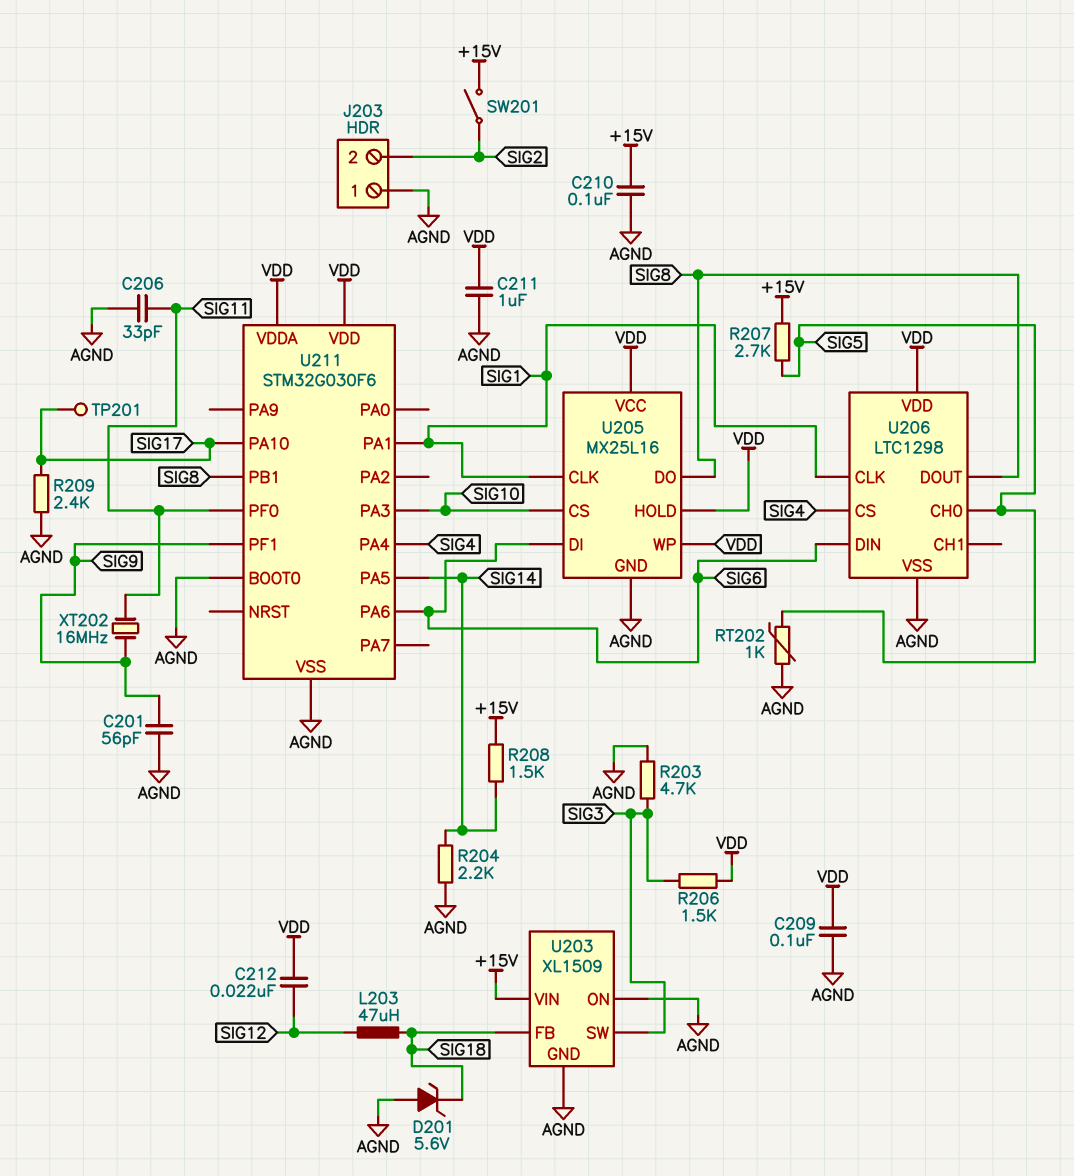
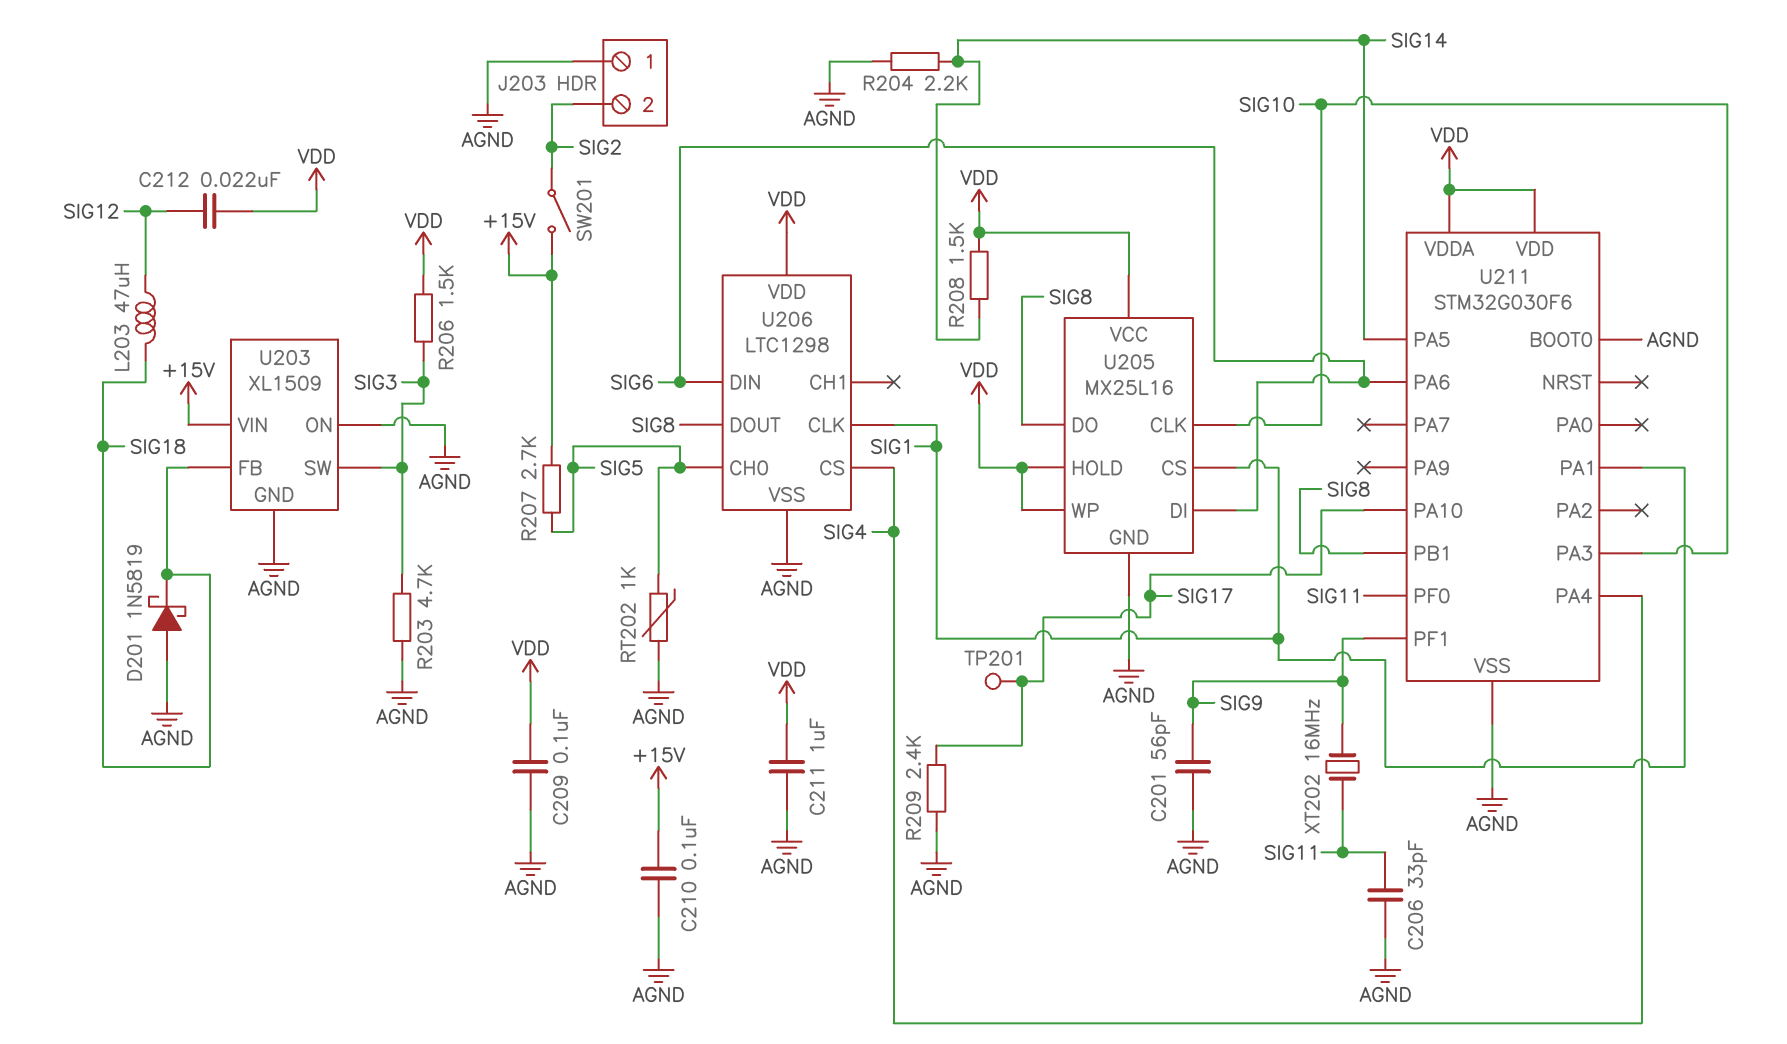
D201: zener 5.6V (A AGND, K SIG18) -> schottky 1N5819 (A AGND, K SIG18)
R208: 1.5k (+15V, SIG14) -> 1.5k (SIG14, VDD)
U205 pin CLK: SIG1 -> SIG10
U205 pin CS: SIG10 -> SIG1

